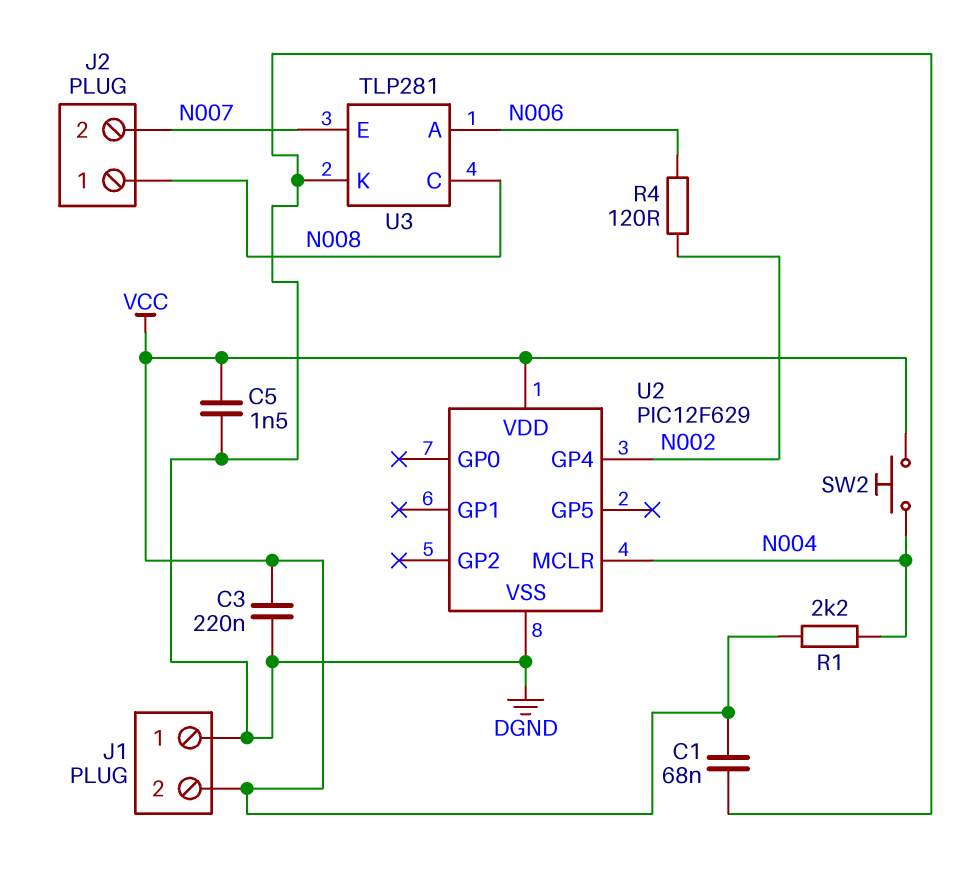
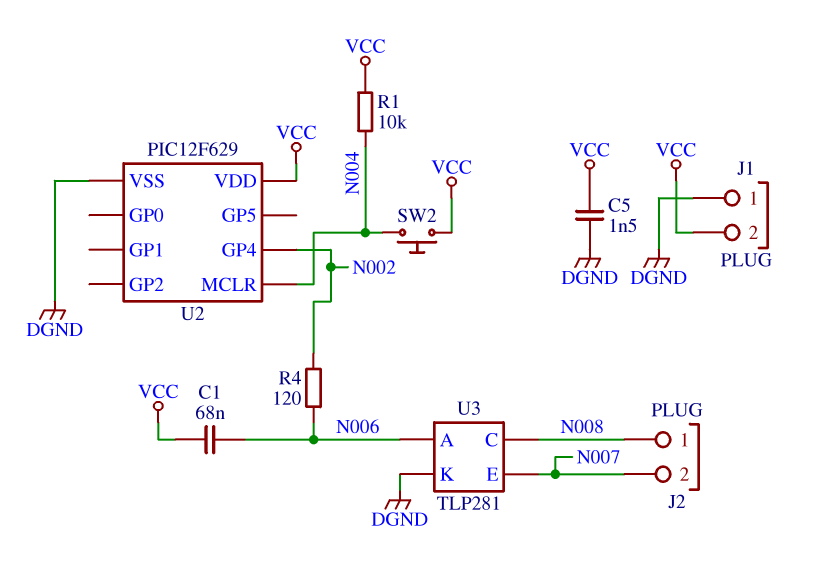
C1: 68nF (DGND, VCC) -> 68nF (N006, VCC)
C3: 220nF (DGND, VCC) -> none
R1: 2.2k (N004, VCC) -> 10k (N004, VCC)

